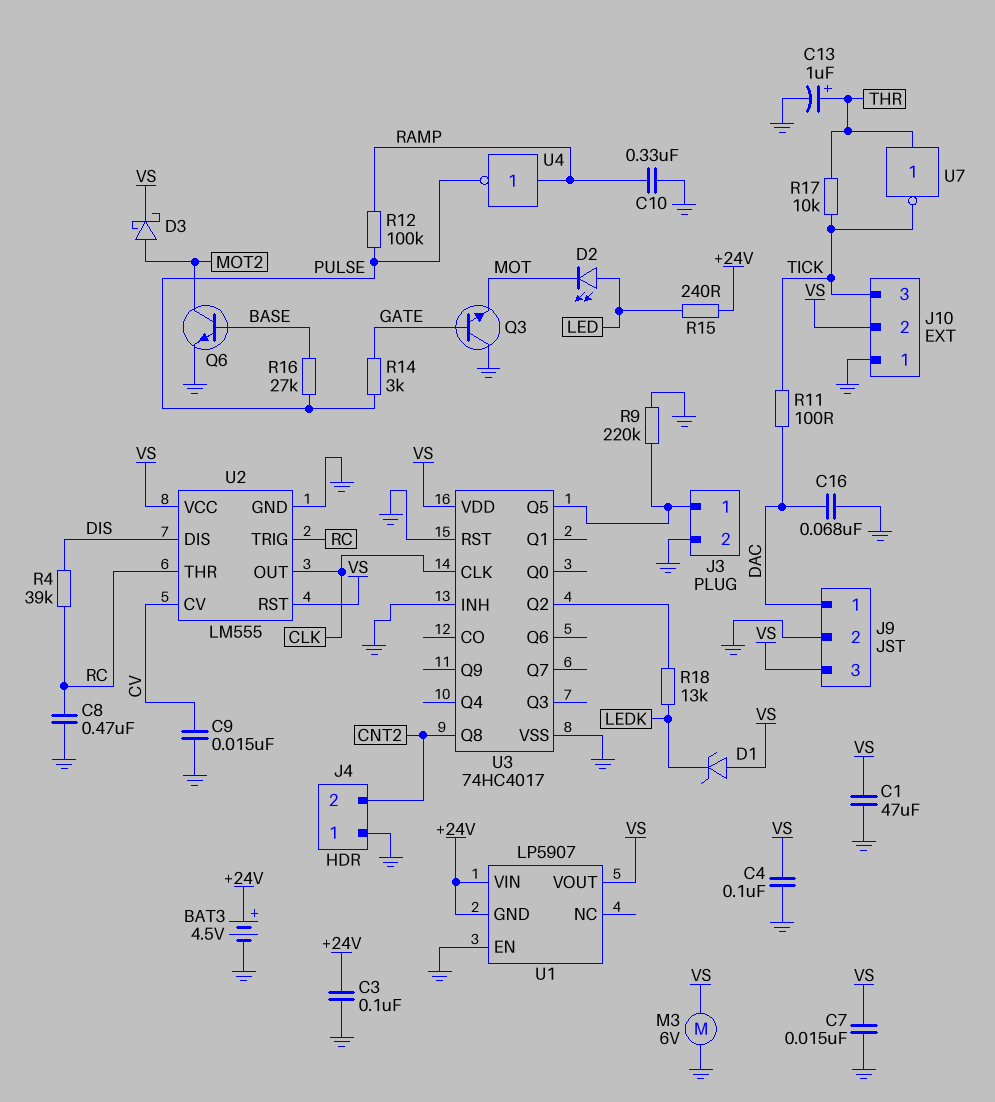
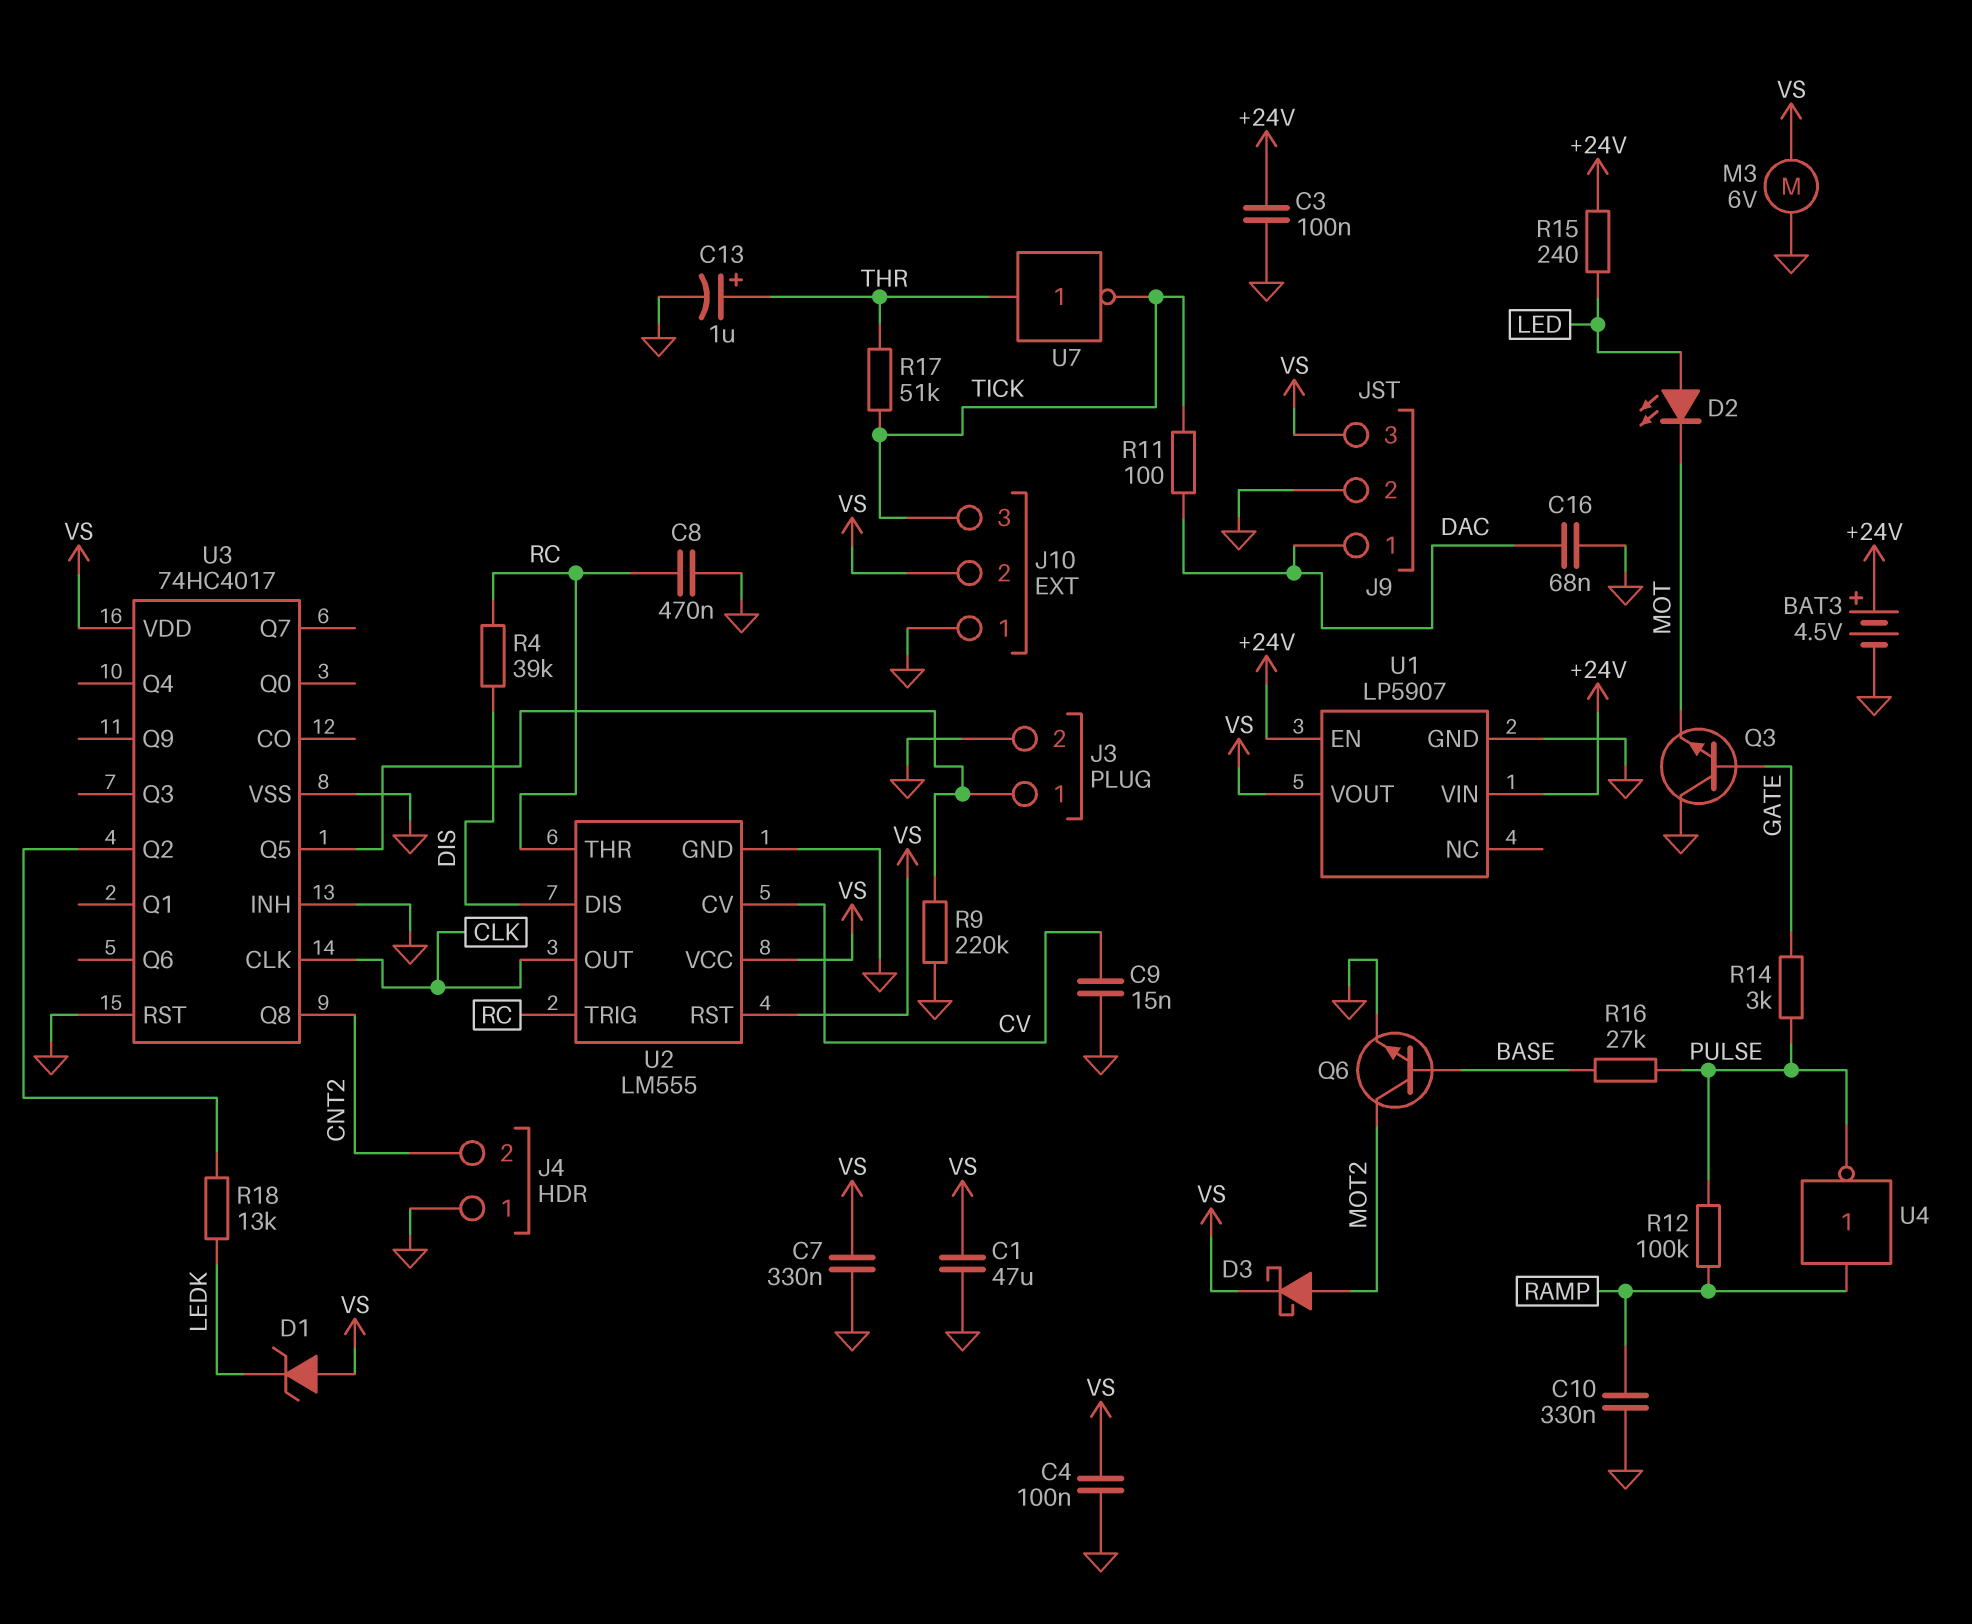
C7: 15nF (GND, VS) -> 330nF (GND, VS)
R17: 10k (THR, TICK) -> 51k (THR, TICK)
U1 pin EN: GND -> +24V
U1 pin GND: +24V -> GND

